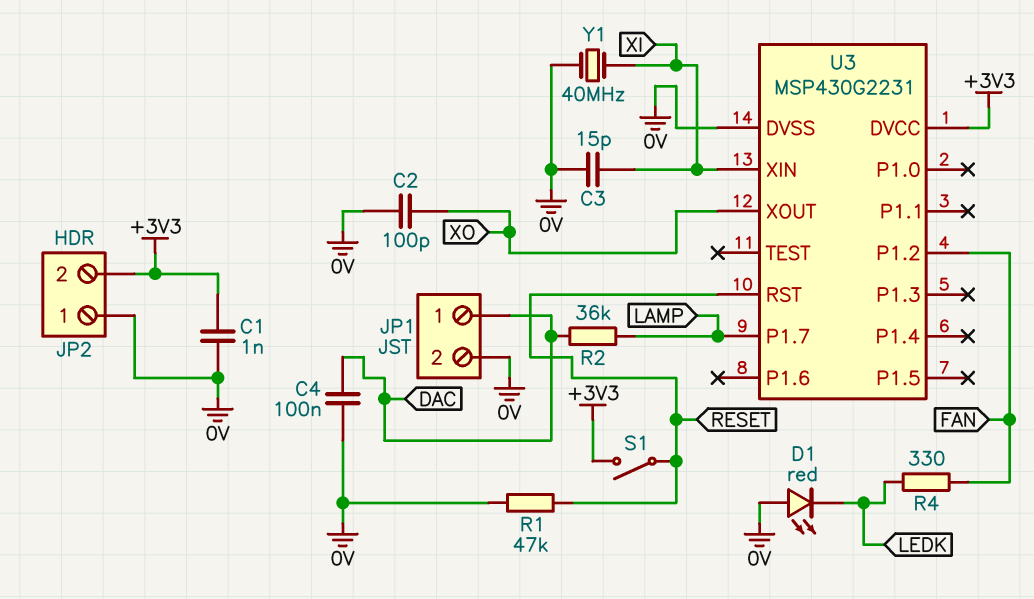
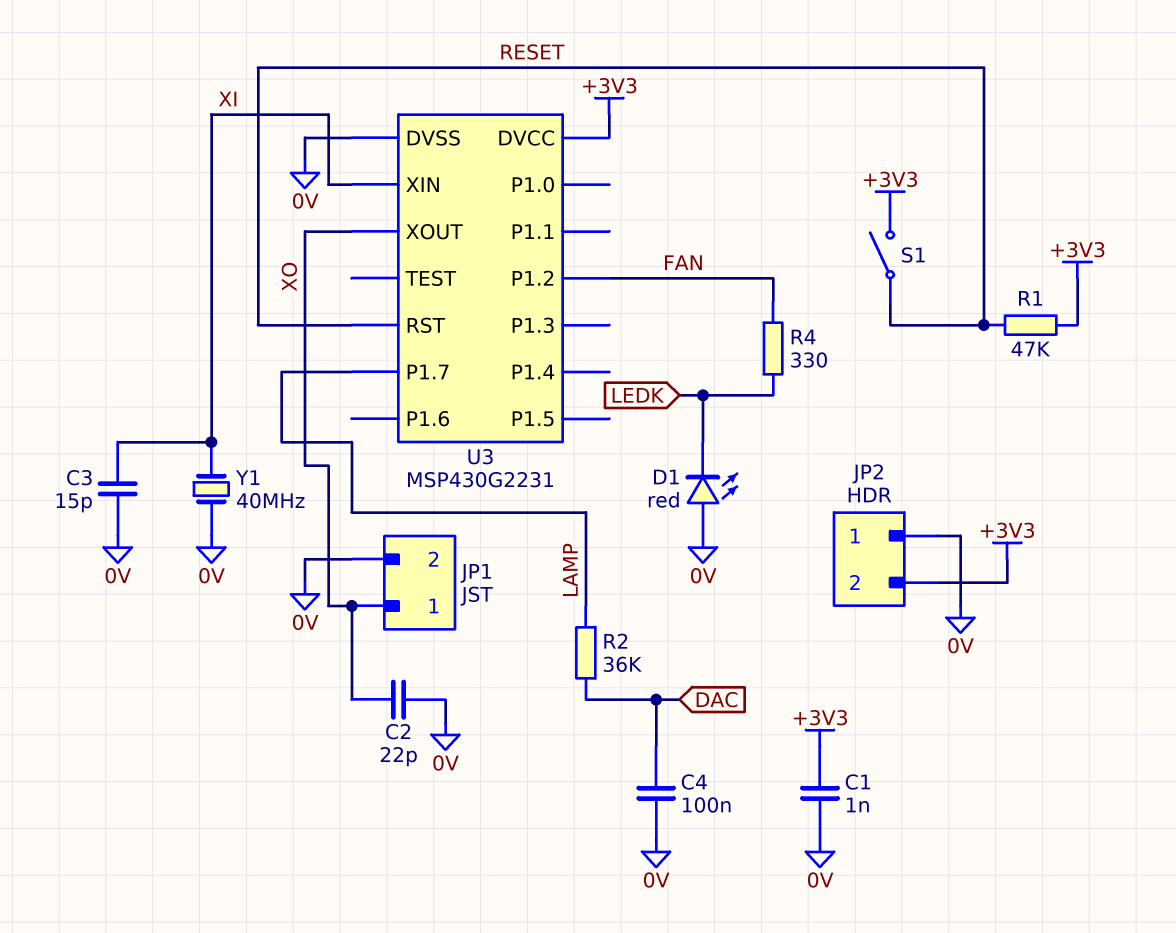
C2: 100pF (0V, XO) -> 22pF (0V, XO)
JP1 pin 1: DAC -> XO
R1: 47k (0V, RESET) -> 47k (+3V3, RESET)

